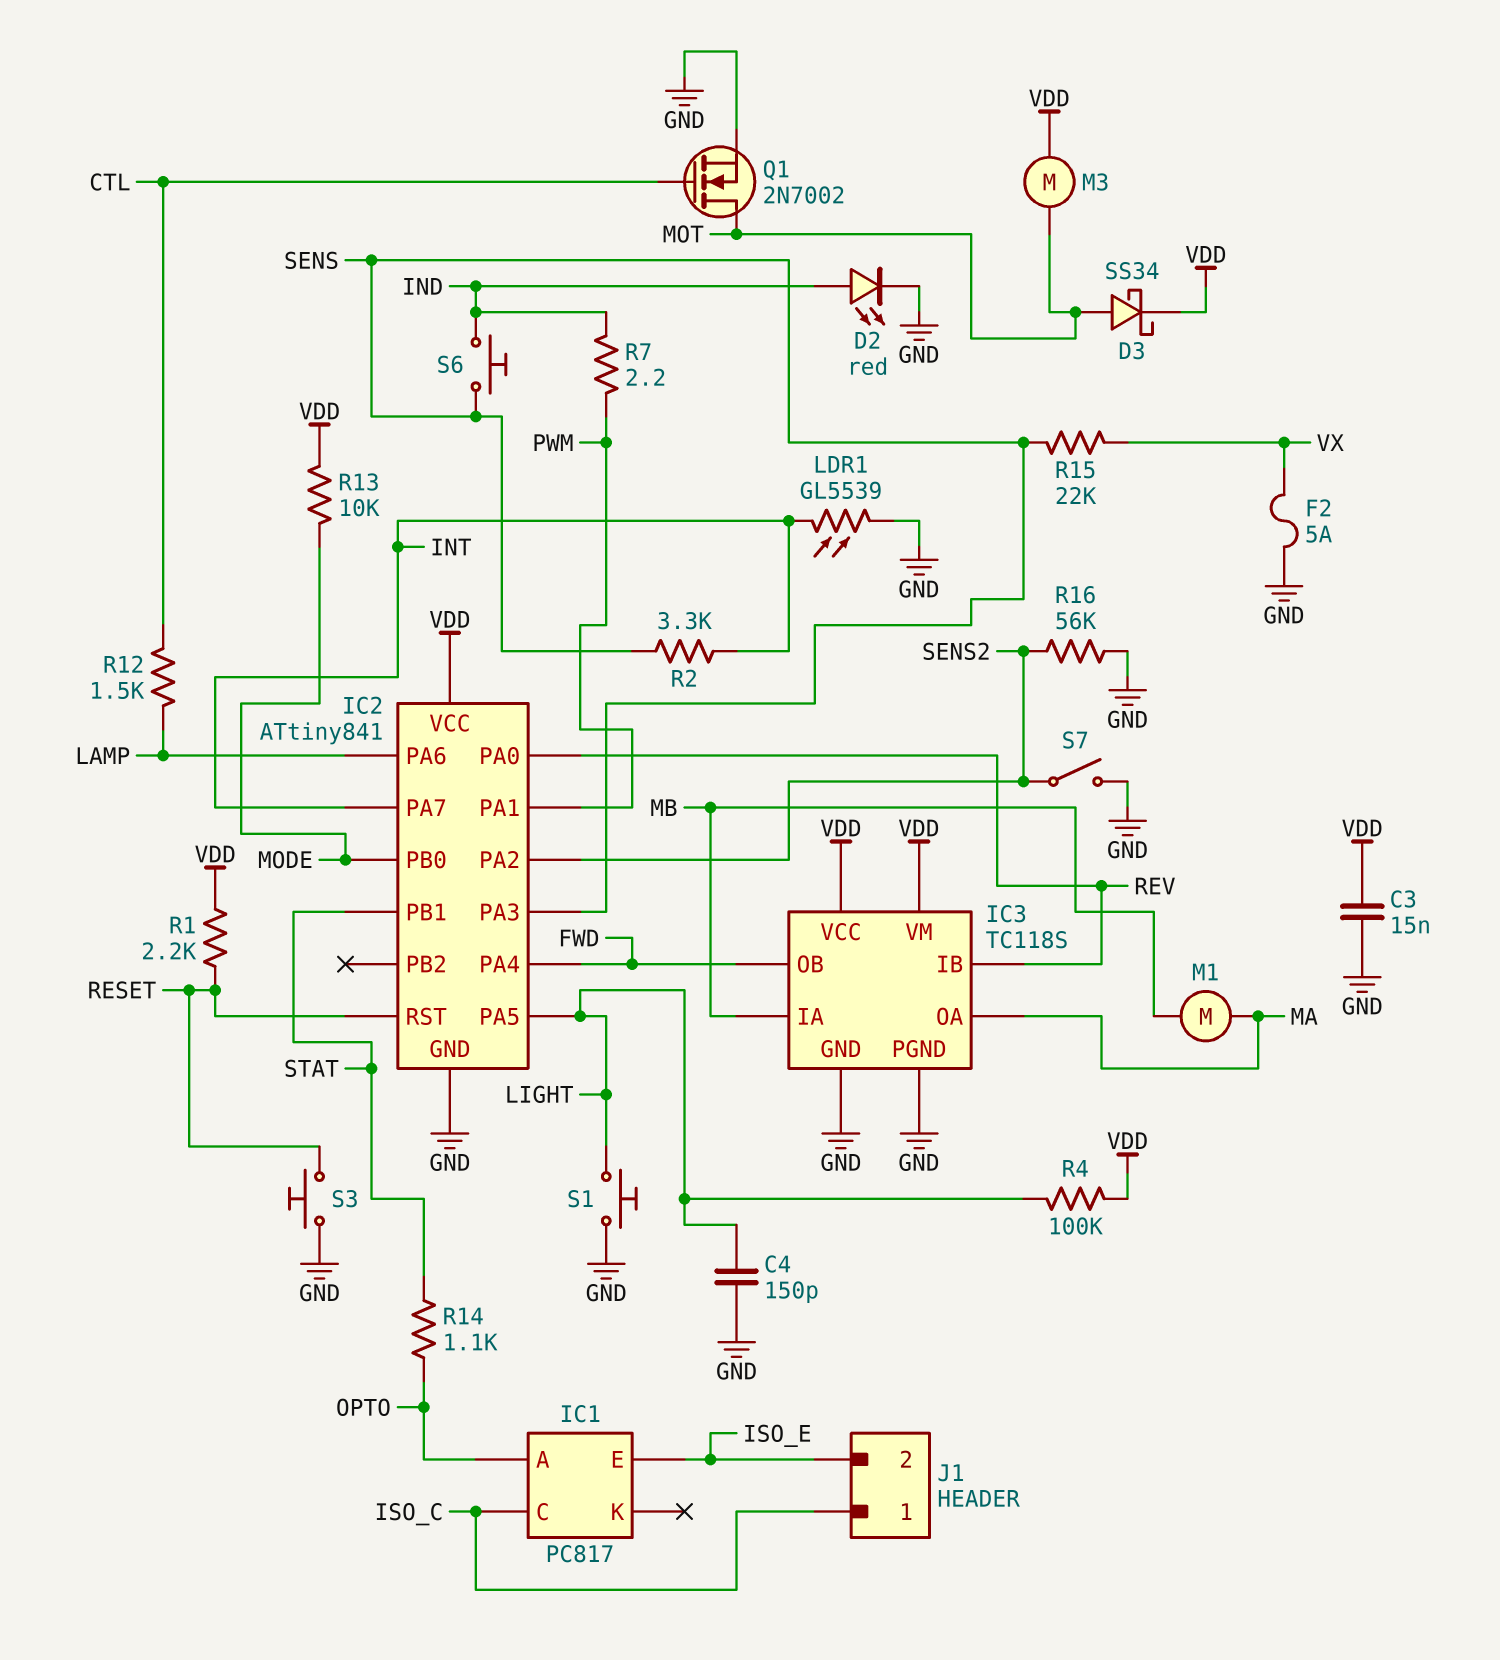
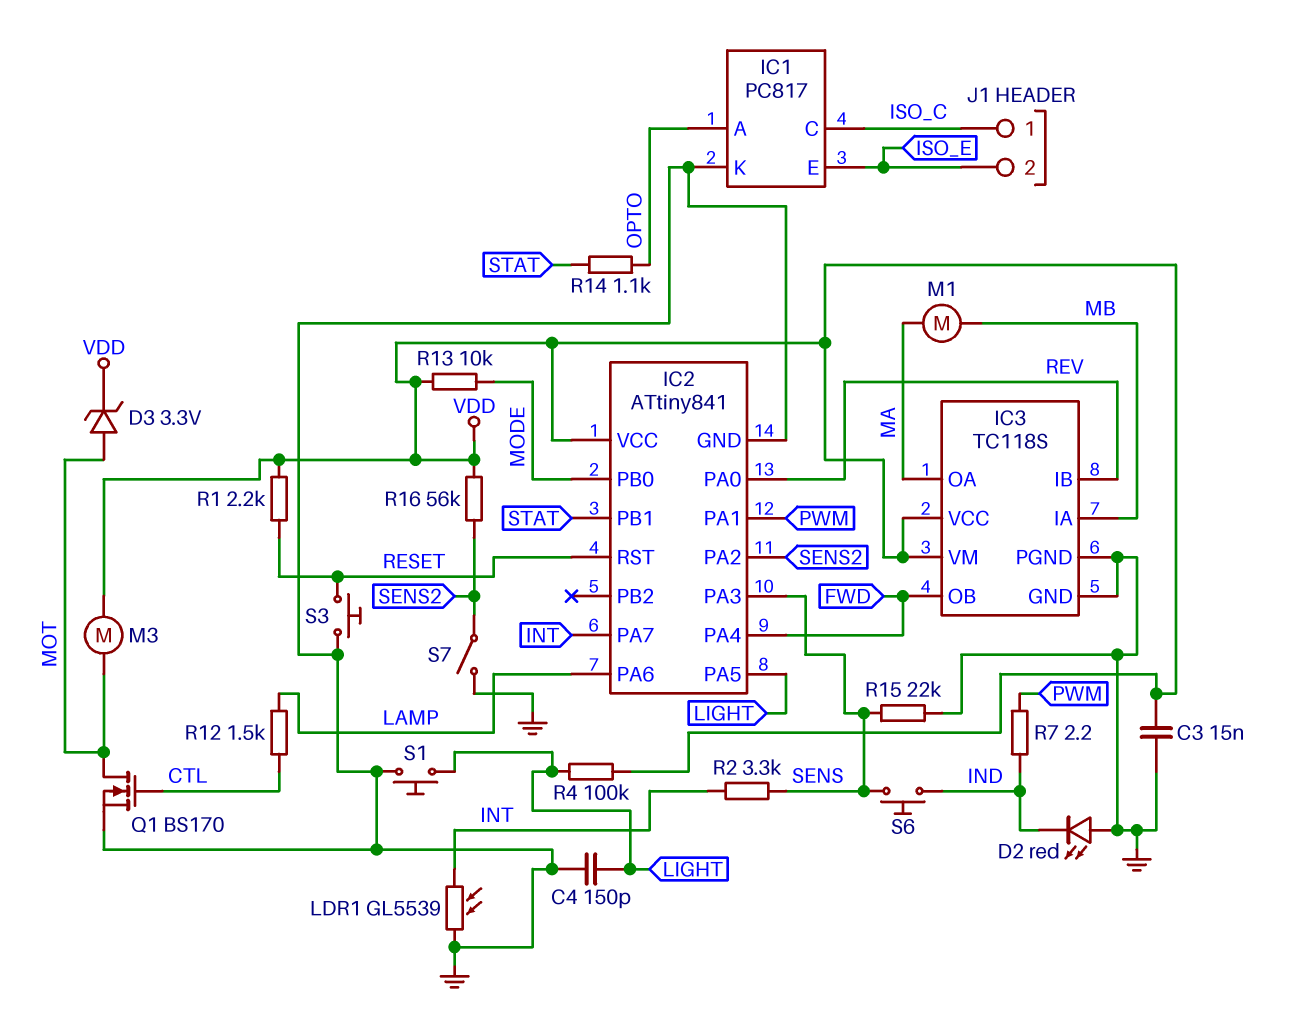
D2: LED red (A IND, K GND) -> LED red (A GND, K IND)
D3: schottky SS34 (A MOT, K VDD) -> zener 3.3V (A MOT, K VDD)
F2: 5A (GND, VX) -> none
IC1 pin K: none -> GND
Q1: NMOS 2N7002 (G CTL, D MOT, S GND) -> NMOS BS170 (G CTL, D MOT, S GND)
R15: 22k (SENS, VX) -> 22k (GND, SENS)
R16: 56k (GND, SENS2) -> 56k (SENS2, VDD)

